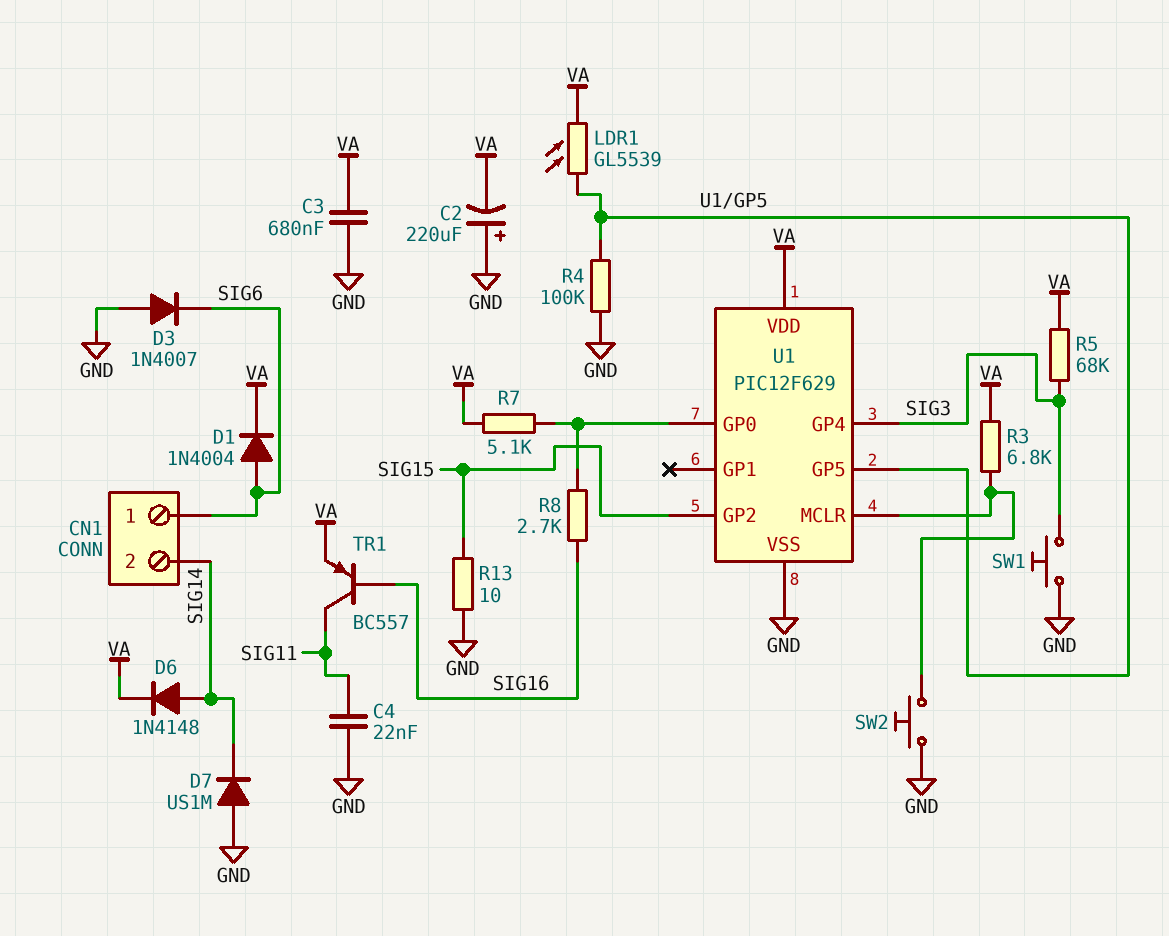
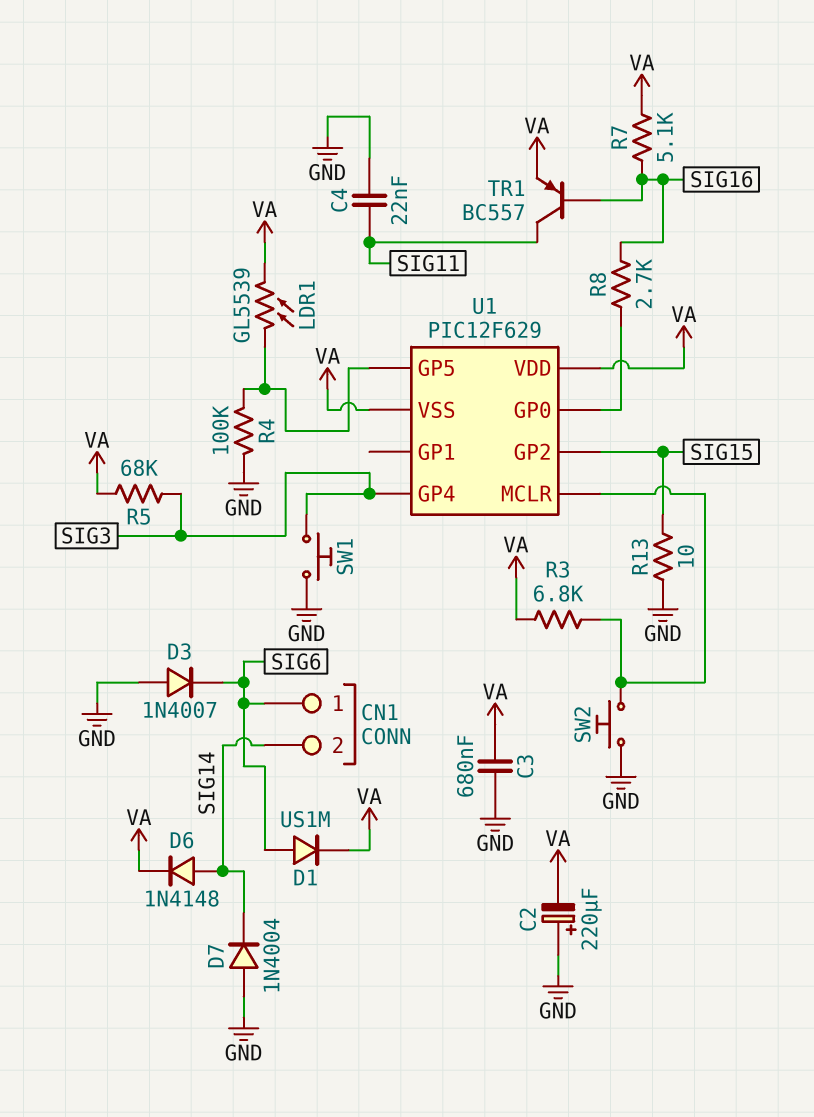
D1: diode 1N4004 (A SIG6, K VA) -> diode US1M (A SIG6, K VA)
D7: diode US1M (A GND, K SIG14) -> diode 1N4004 (A GND, K SIG14)
R7: 5.1k (U1/GP0, VA) -> 5.1k (SIG16, VA)
U1 pin VSS: GND -> VA

